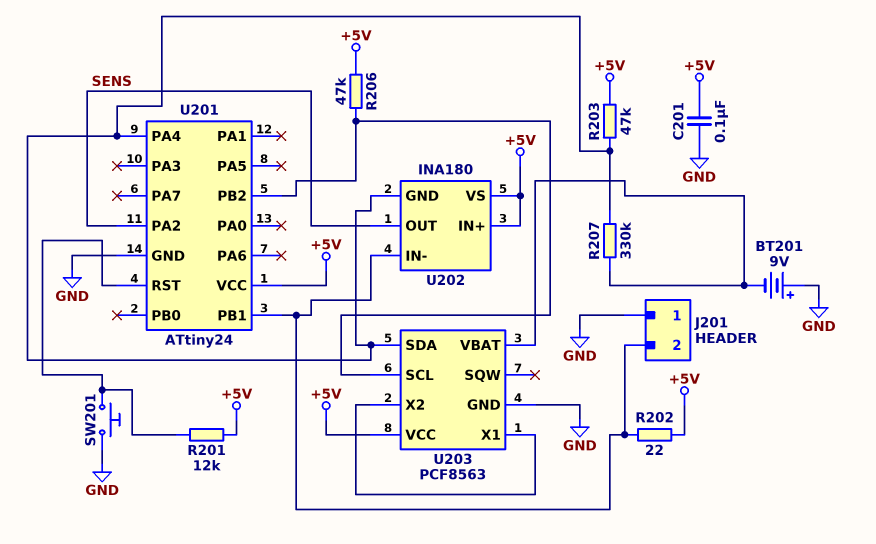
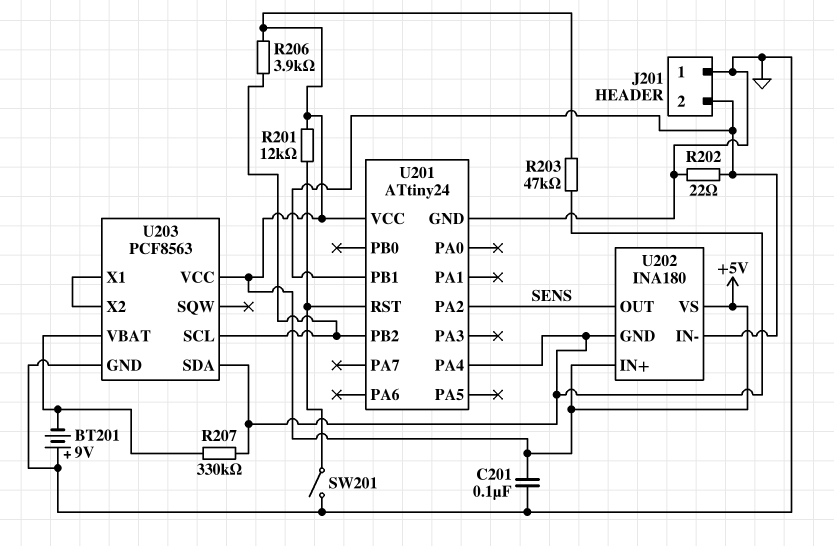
R202: 22 (+5V, J201/2) -> 22 (GND, J201/2)
R206: 47k (+5V, U201/PB2) -> 3.9k (+5V, U201/PB2)
SW201: button (GND, U201/RST) -> switch (GND, U201/RST)

